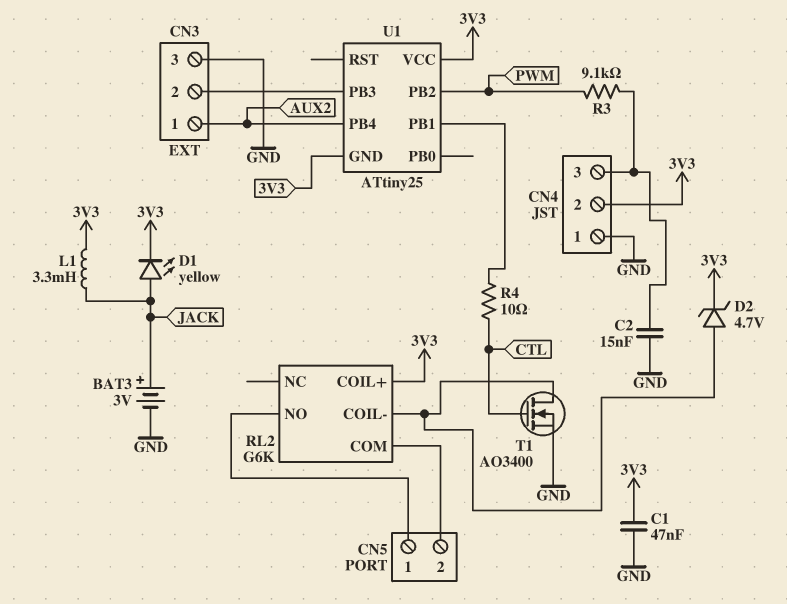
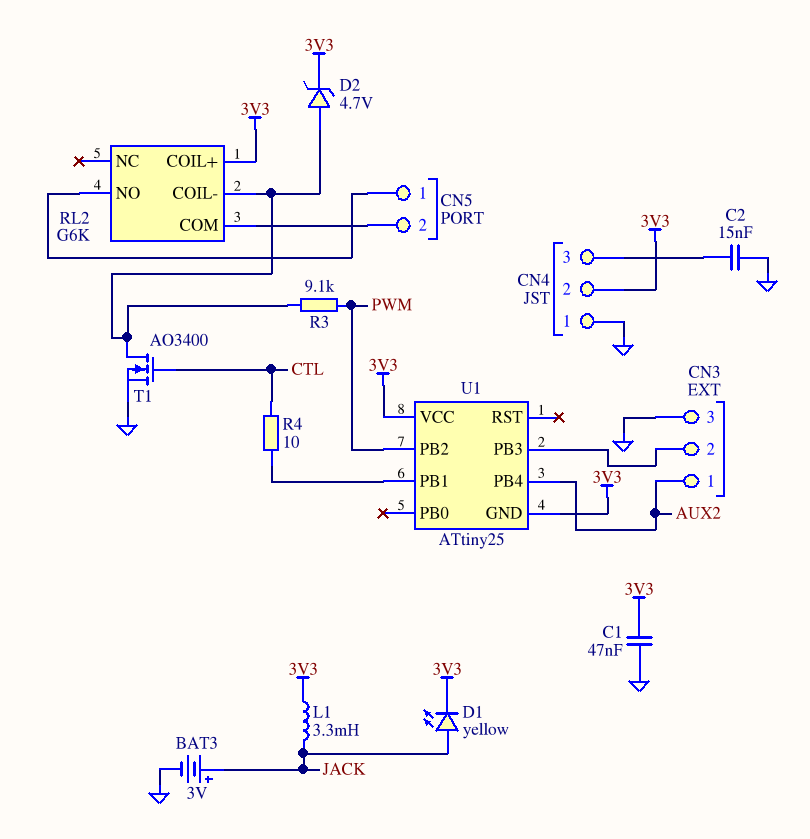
R3: 9.1k (CN4/3, PWM) -> 9.1k (PWM, RL2/COIL-)

